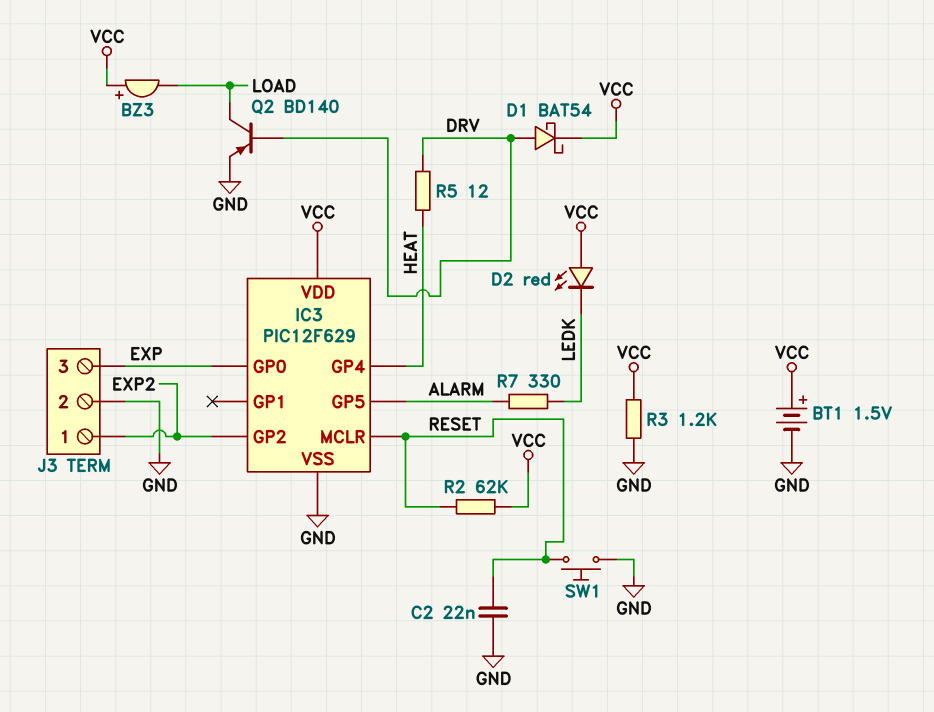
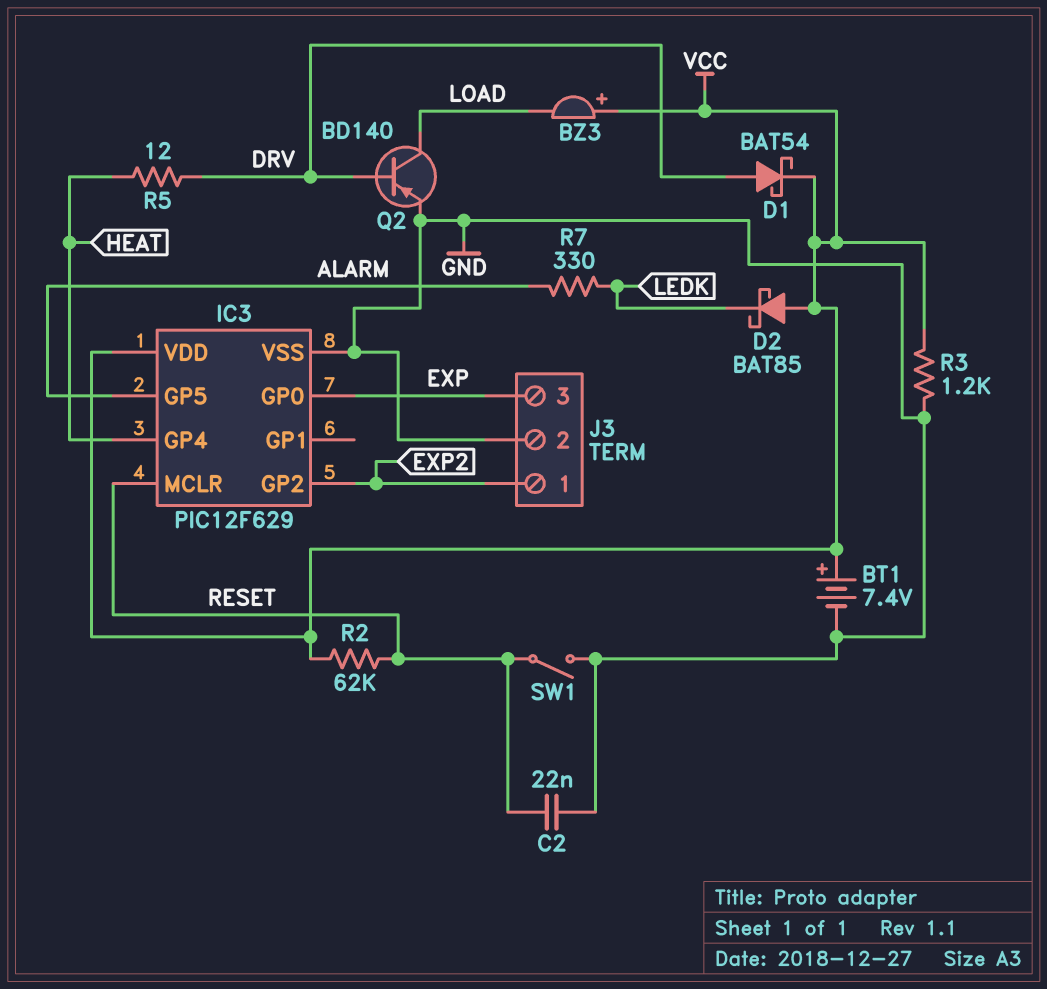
BT1: 1.5V (plus VCC, minus GND) -> 7.4V (plus VCC, minus GND)
D2: LED red (A VCC, K LEDK) -> schottky BAT85 (A VCC, K LEDK)
SW1: button (GND, RESET) -> switch (GND, RESET)

